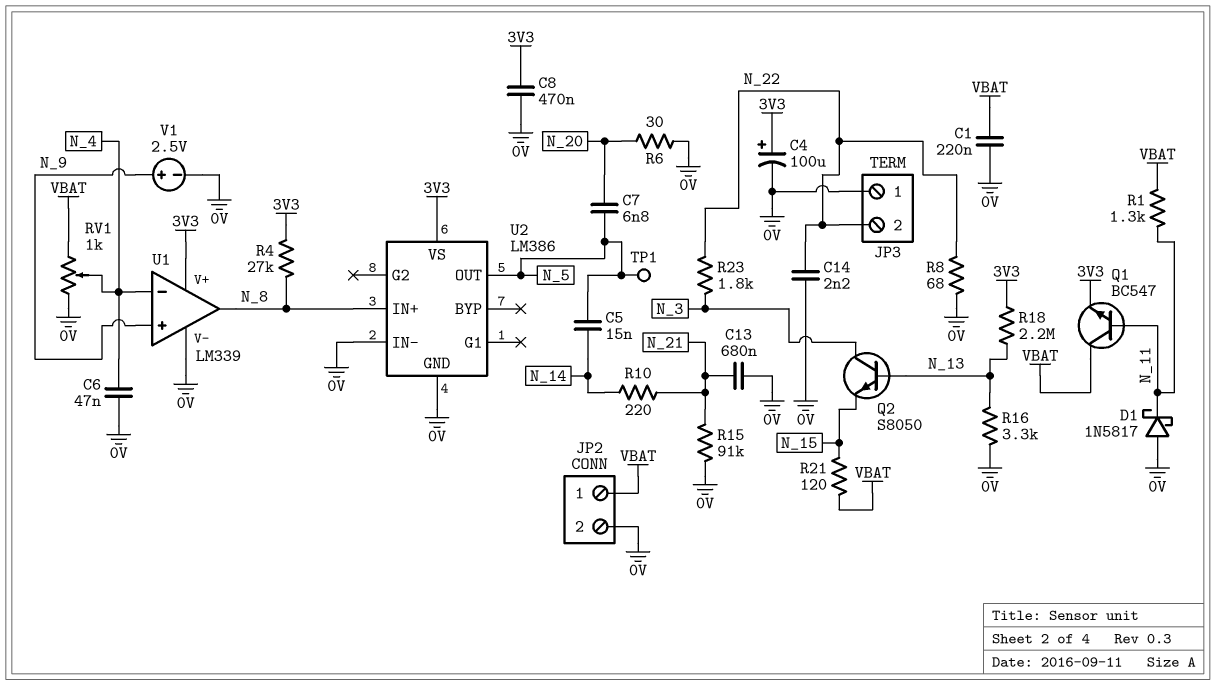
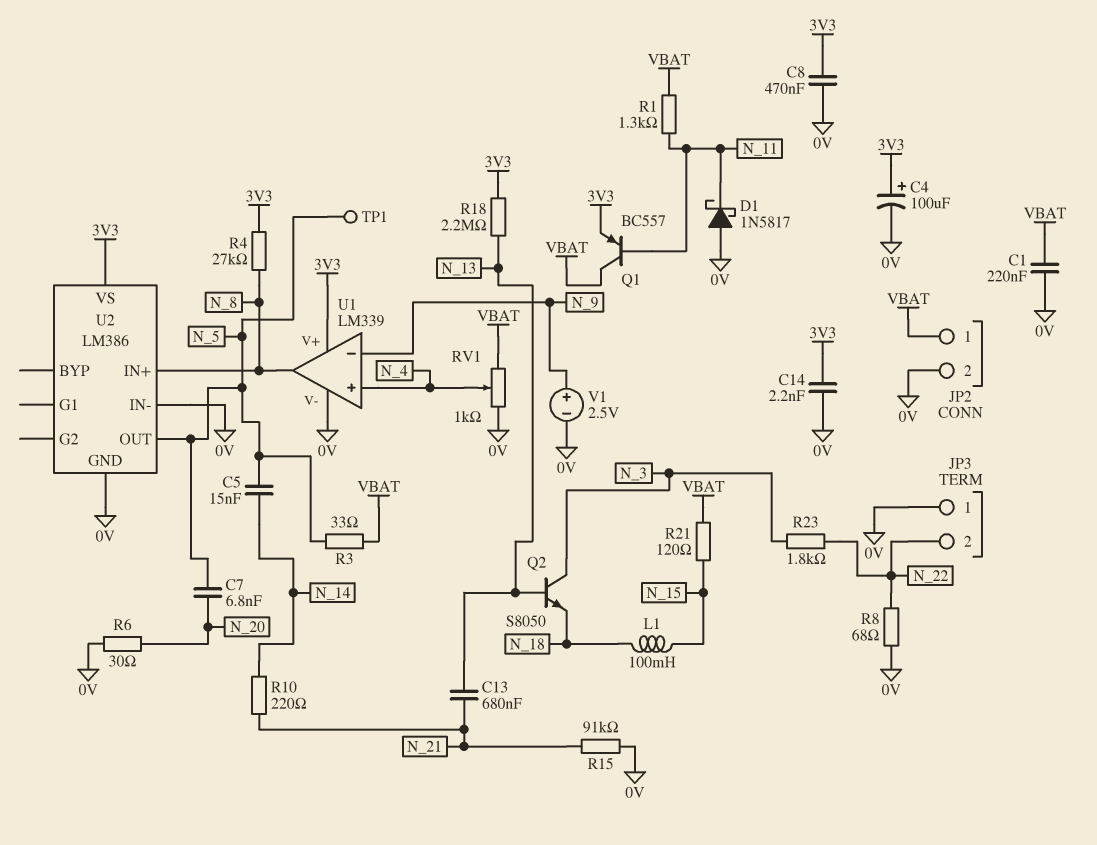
C6: 47nF (0V, N_4) -> none
C13: 680nF (0V, N_21) -> 680nF (N_13, N_21)
C14: 2.2nF (0V, N_22) -> 2.2nF (0V, 3V3)
L1: none -> 100mH (N_15, N_18)
Q1: NPN BC547 (B N_11, C VBAT, E 3V3) -> PNP BC557 (B N_11, C VBAT, E 3V3)
Q2: NPN S8050 (B N_13, C N_3, E N_15) -> NPN S8050 (B N_13, C N_3, E N_18)
R3: none -> 33 (N_5, VBAT)
R16: 3.3k (0V, N_13) -> none
U1 pin in+: N_9 -> N_4
U1 pin in-: N_4 -> N_9

